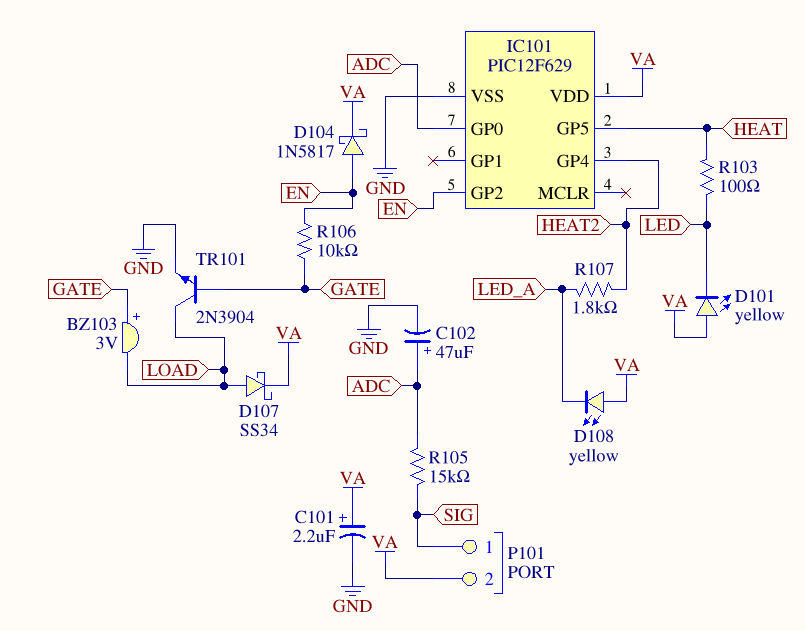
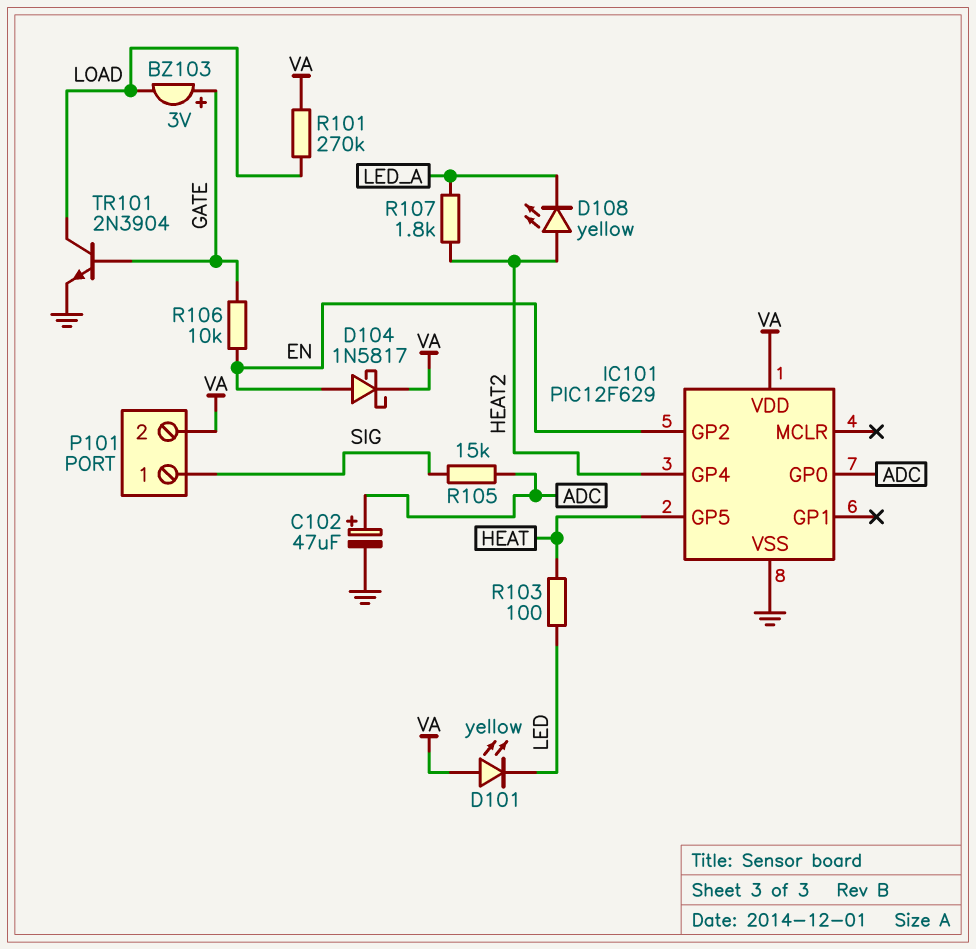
C101: 2.2uF (plus VA, minus GND) -> none
D107: schottky SS34 (A LOAD, K VA) -> none
D108: LED yellow (A VA, K LED_A) -> LED yellow (A HEAT2, K LED_A)
R101: none -> 270k (LOAD, VA)

